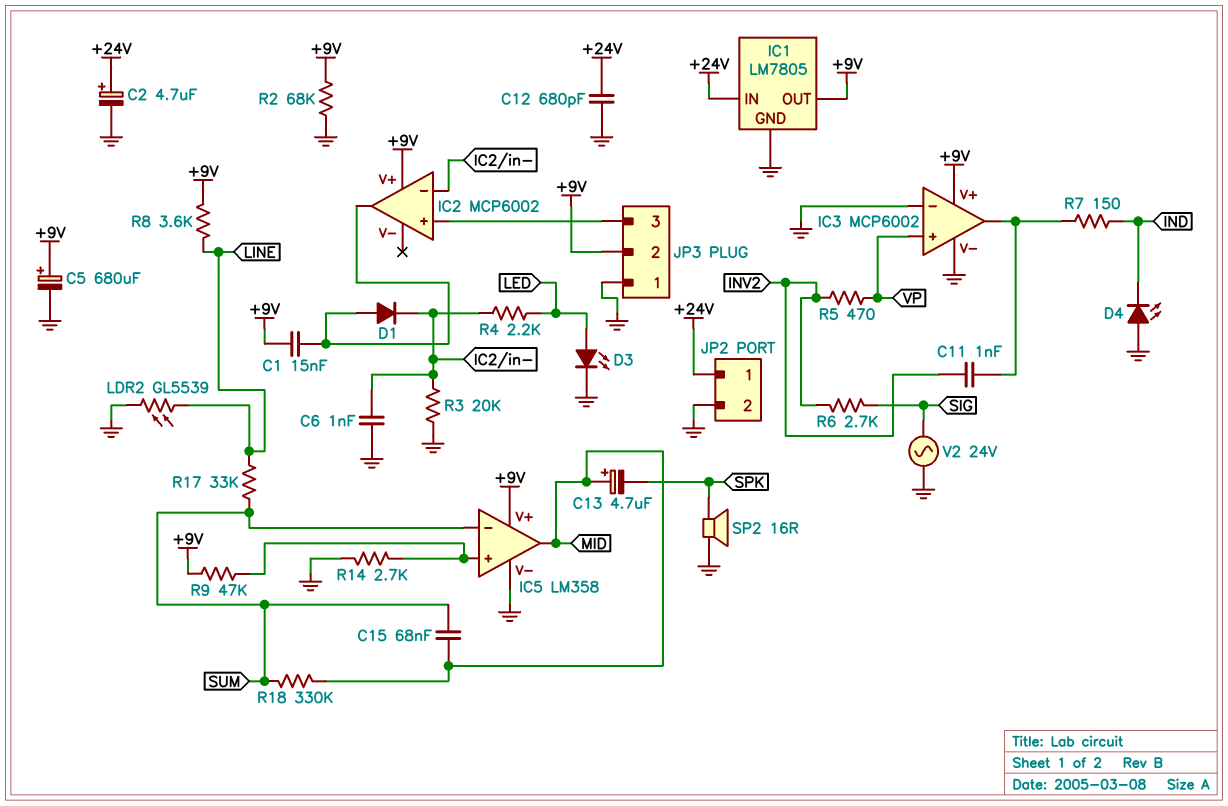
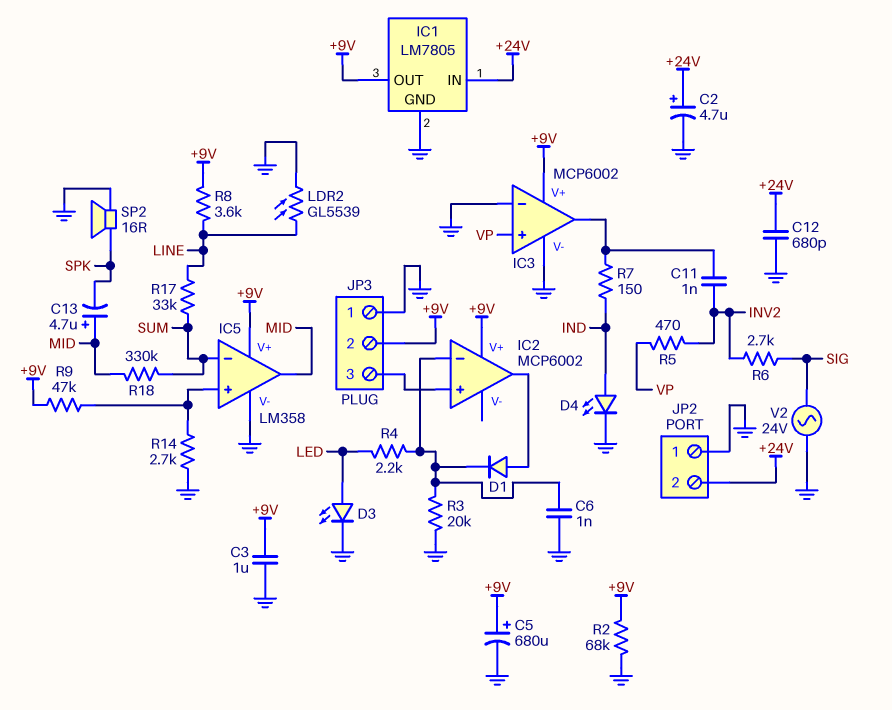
C1: 15nF (+9V, IC2/out) -> none
C3: none -> 1uF (+9V, GND)
C15: 68nF (MID, SUM) -> none
D4: LED (A GND, K IND) -> LED (A IND, K GND)
JP2 pin 1: +24V -> GND
JP2 pin 2: GND -> +24V

